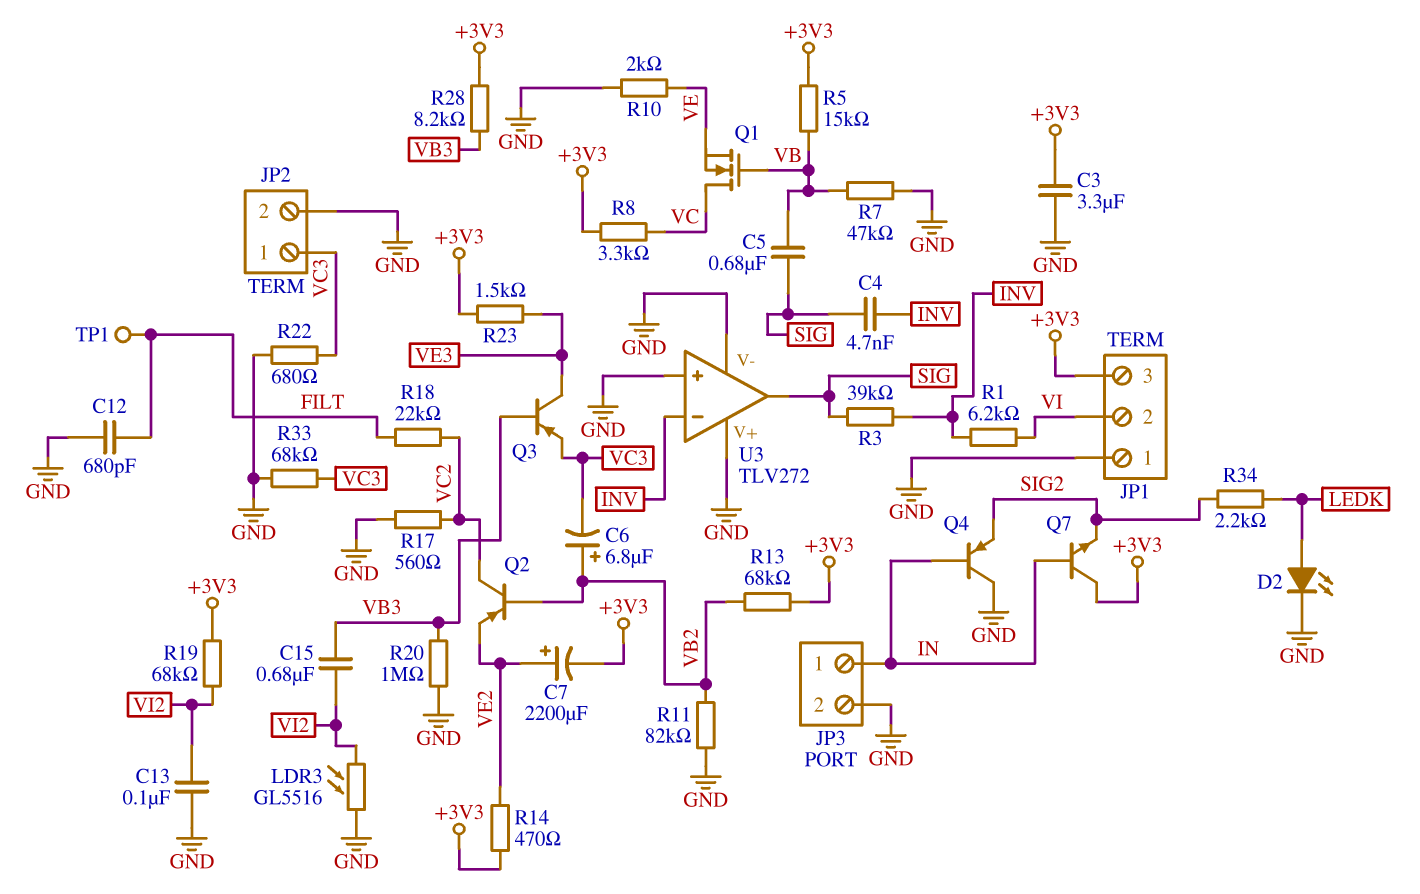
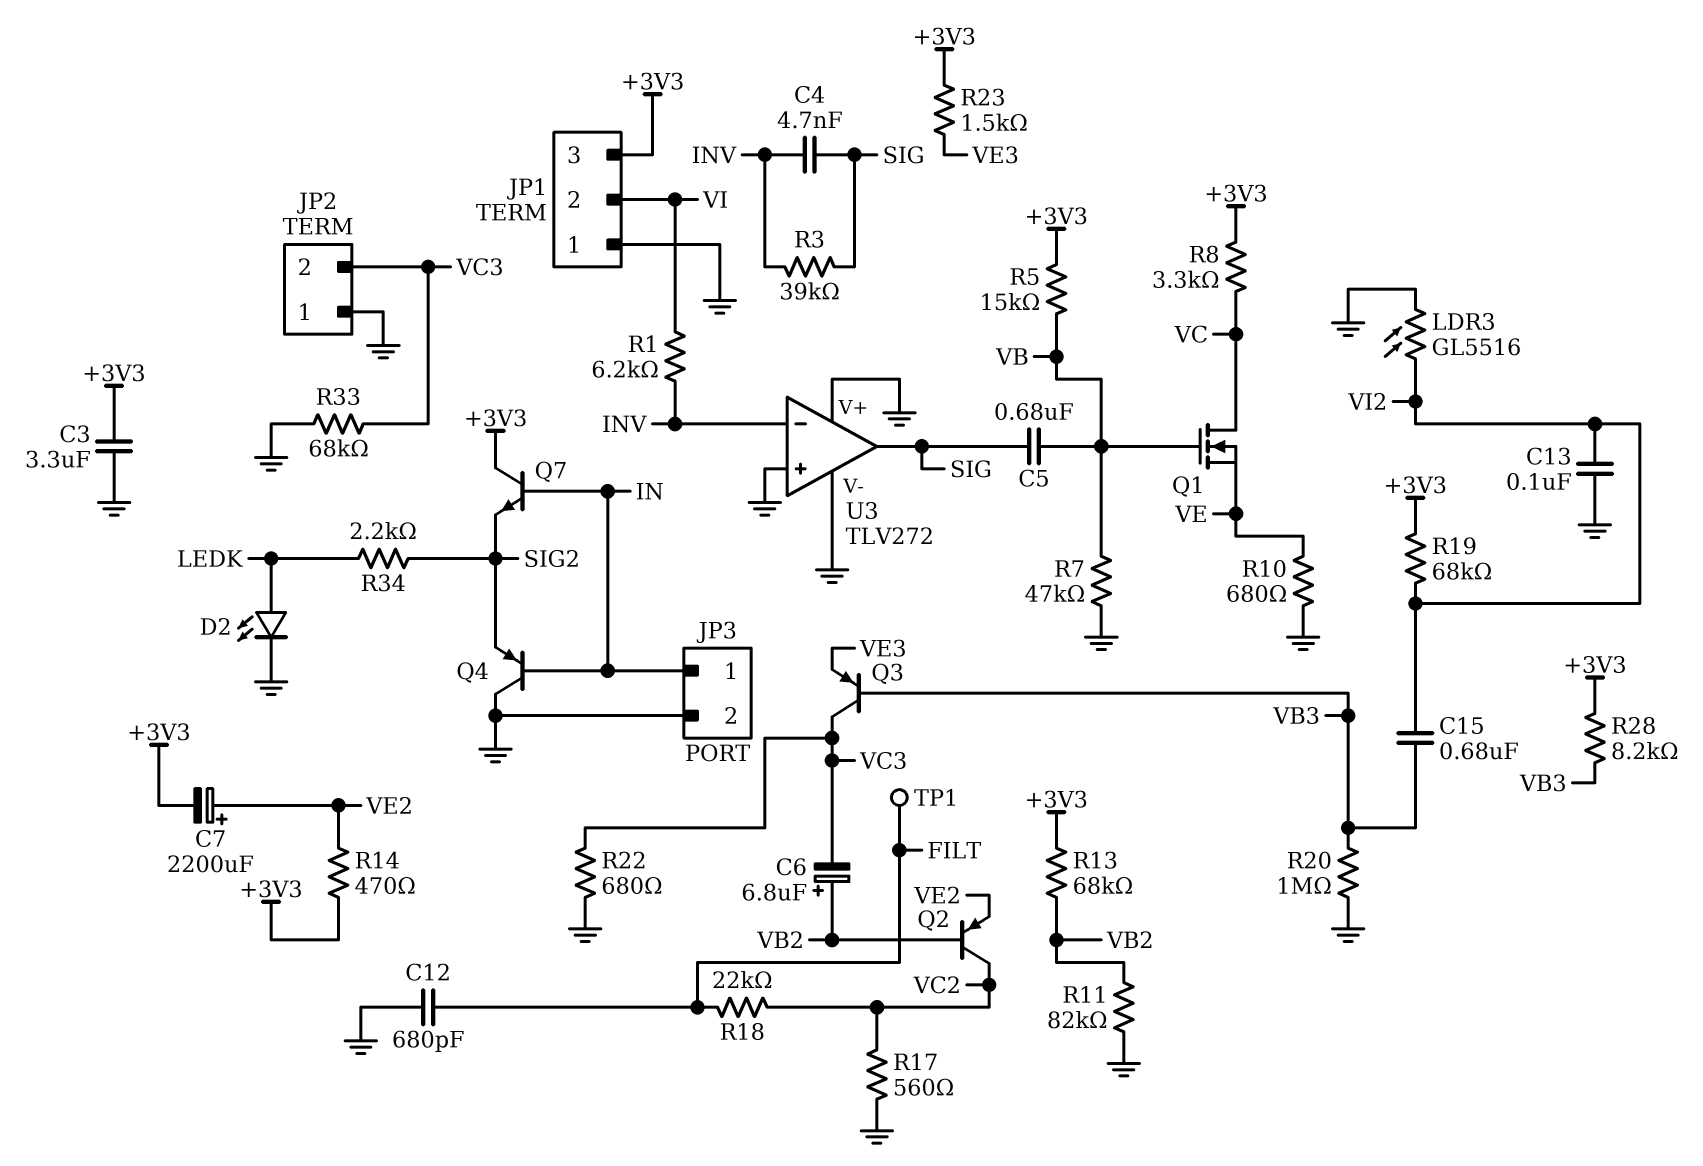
JP2 pin 1: VC3 -> GND
JP2 pin 2: GND -> VC3
Q3: PNP (B VB3, C VE3, E VC3) -> PNP (B VB3, C VC3, E VE3)
R10: 2k (GND, VE) -> 680 (GND, VE)

